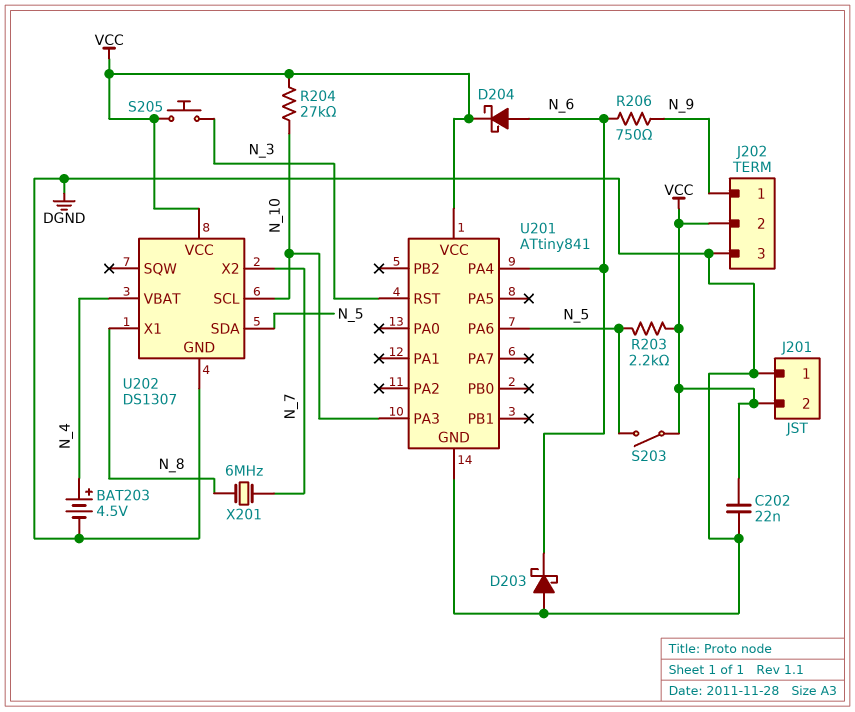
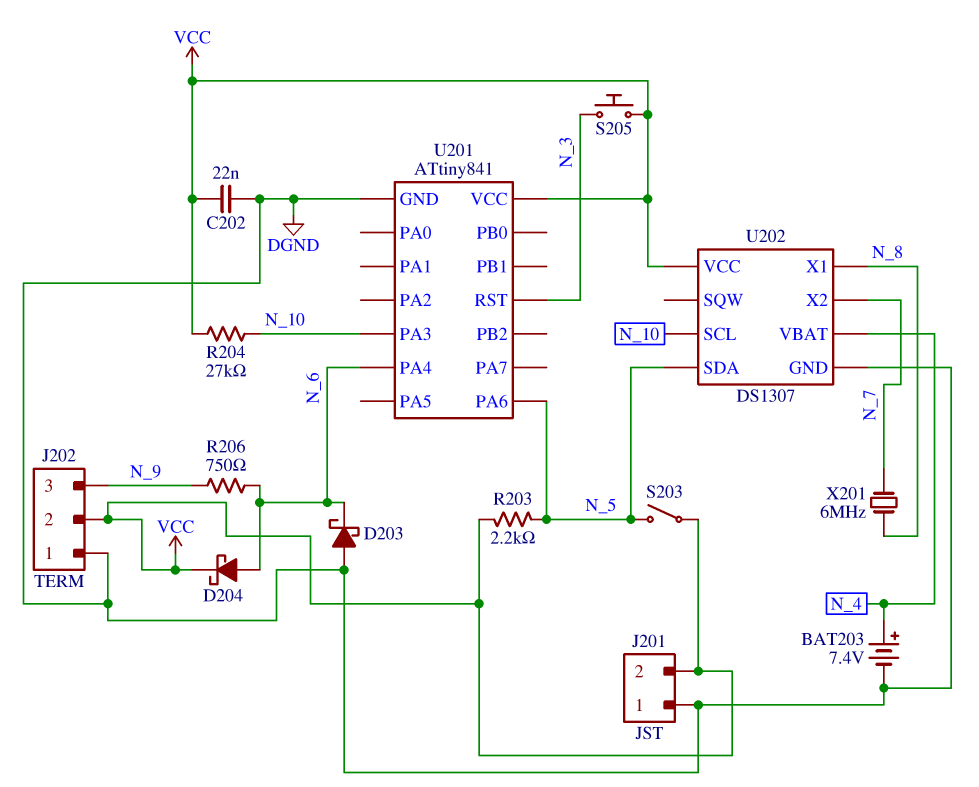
BAT203: 4.5V (plus N_4, minus DGND) -> 7.4V (plus N_4, minus DGND)
J202 pin 1: N_9 -> DGND
J202 pin 3: DGND -> N_9

